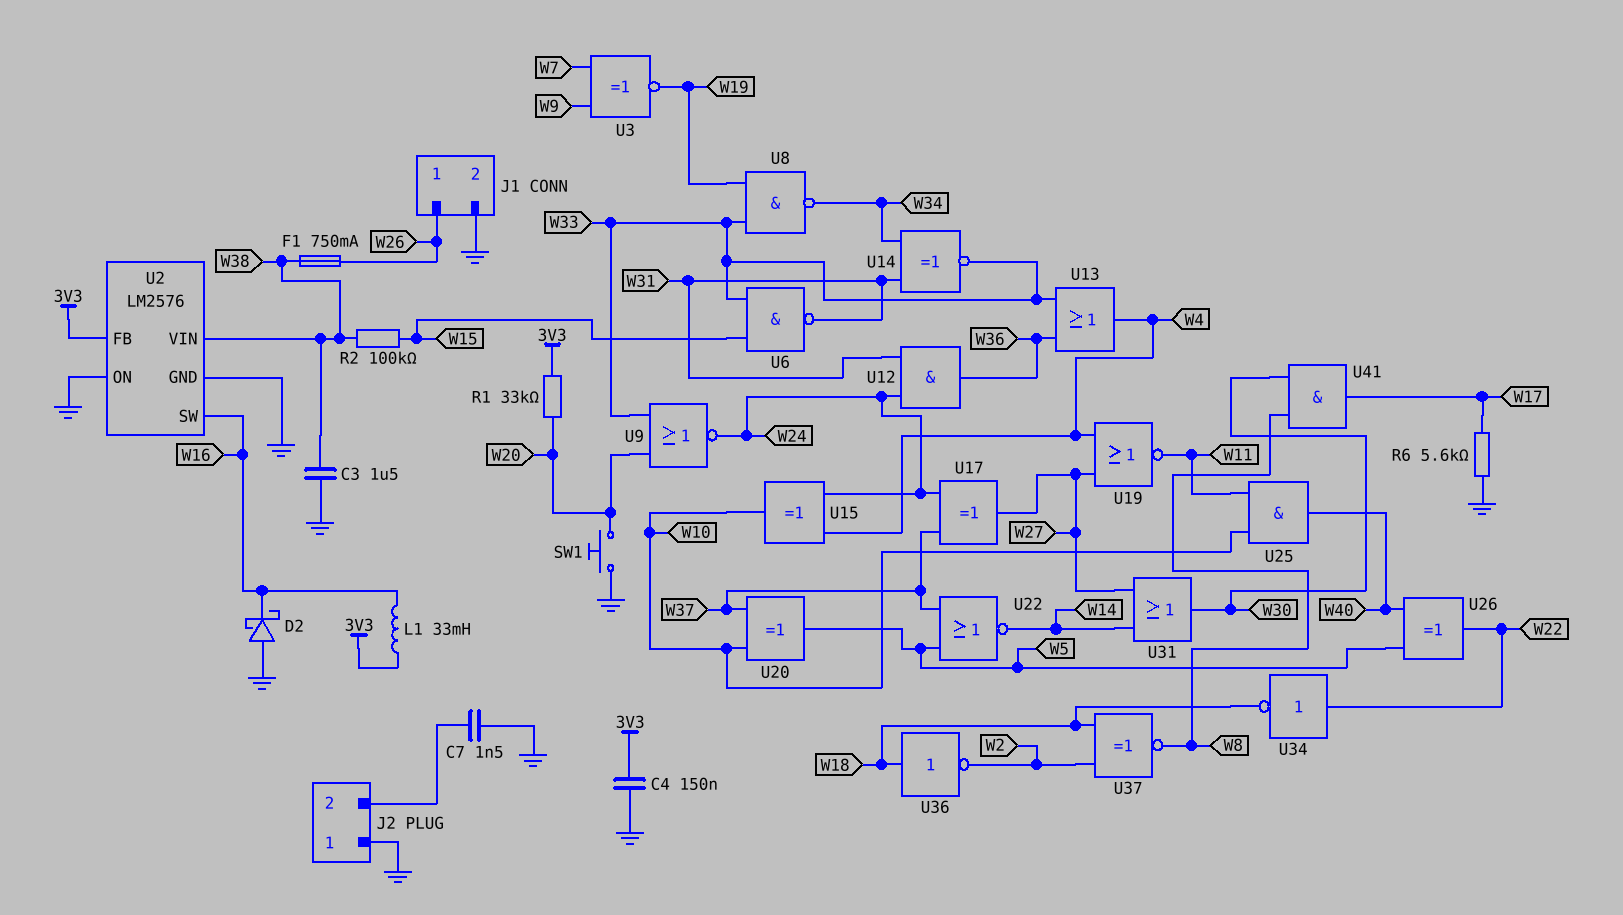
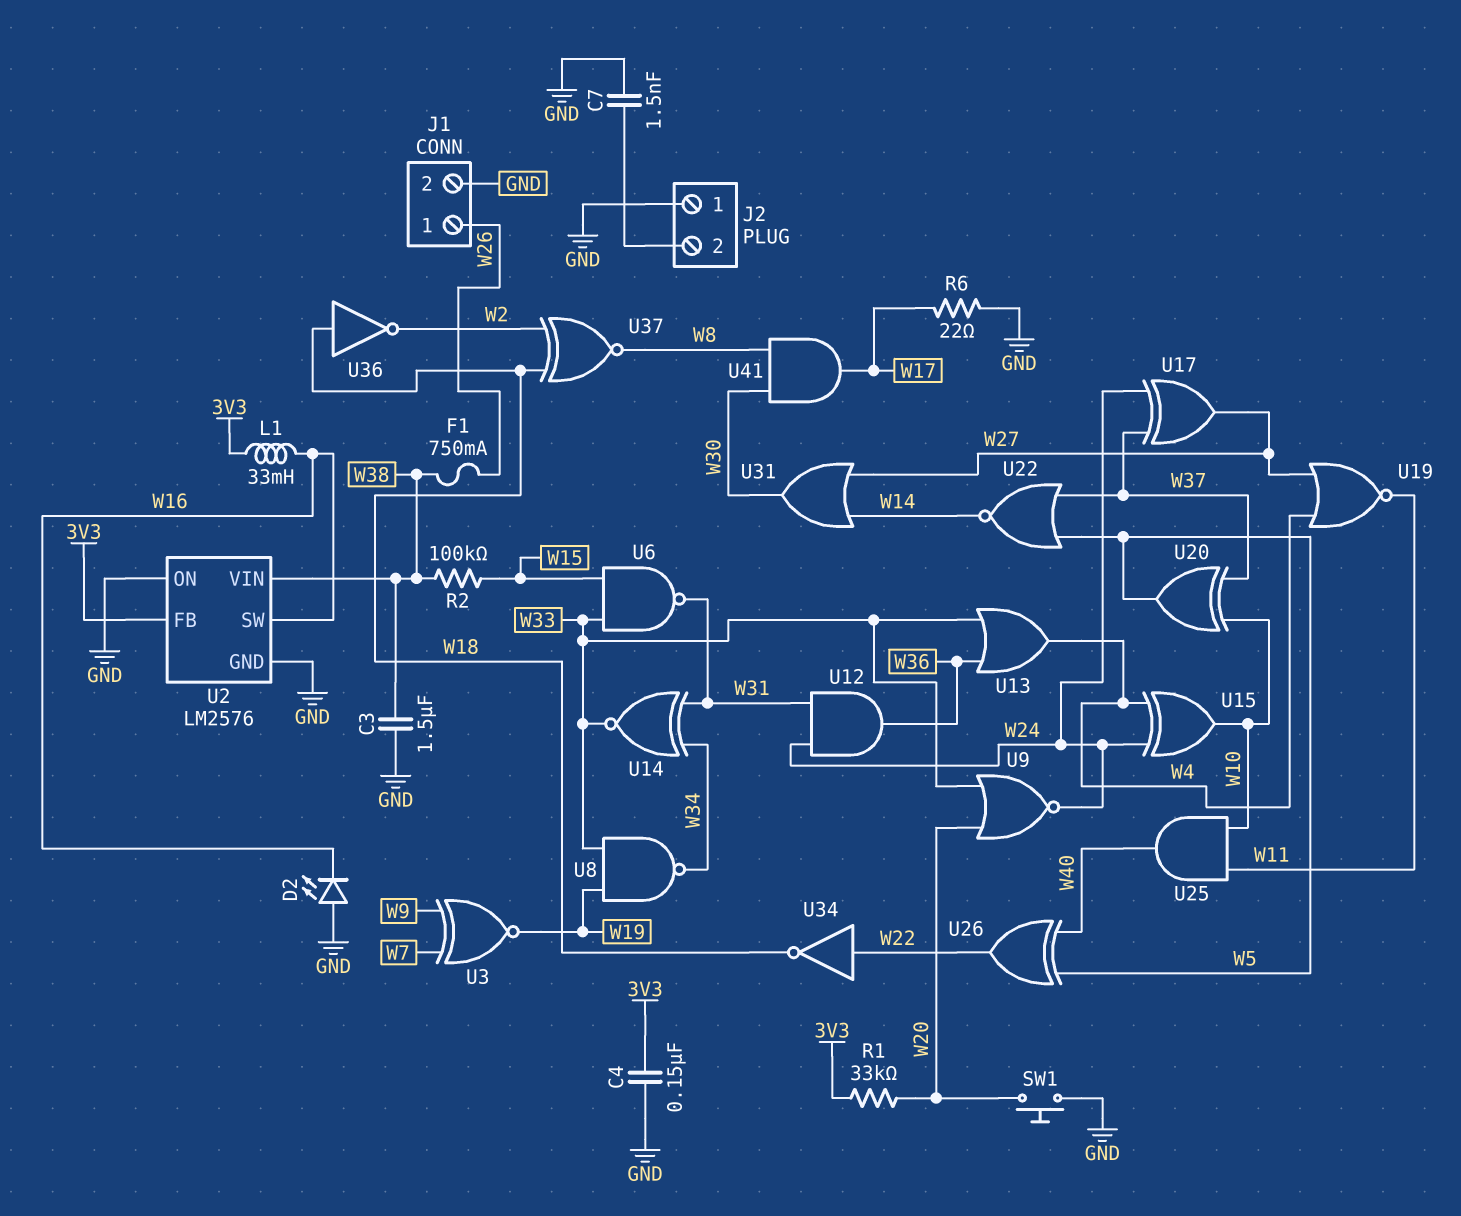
D2: schottky (A GND, K W16) -> LED (A GND, K W16)
R6: 5.6k (GND, W17) -> 22 (GND, W17)

